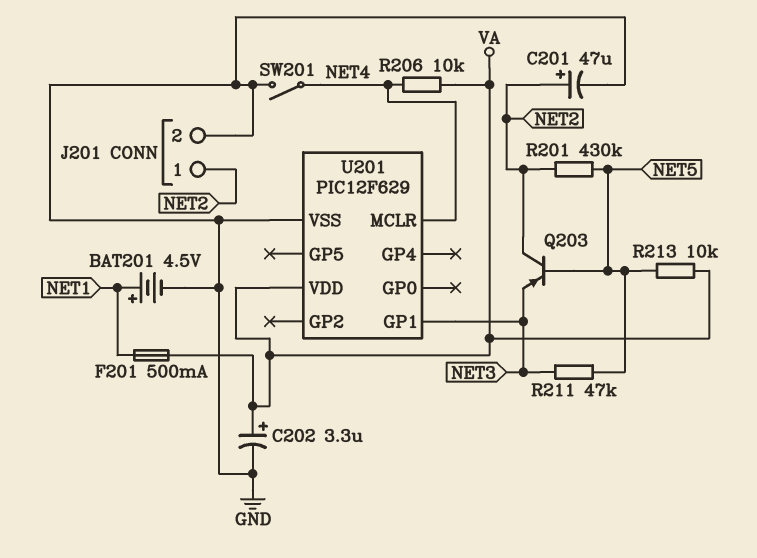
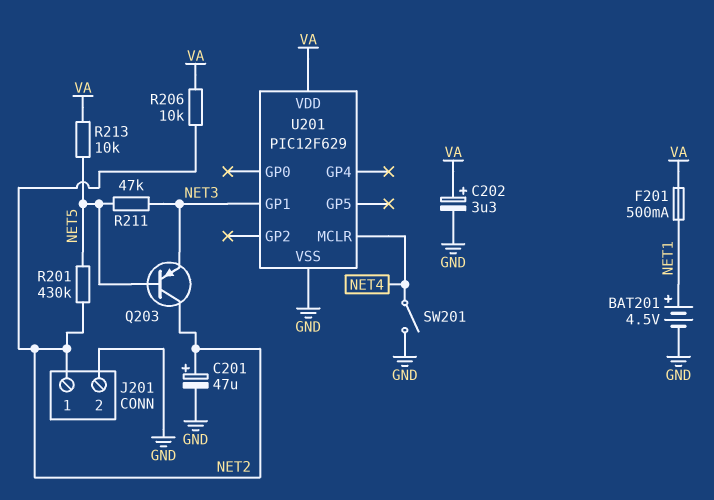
R206: 10k (NET4, VA) -> 10k (NET2, VA)

